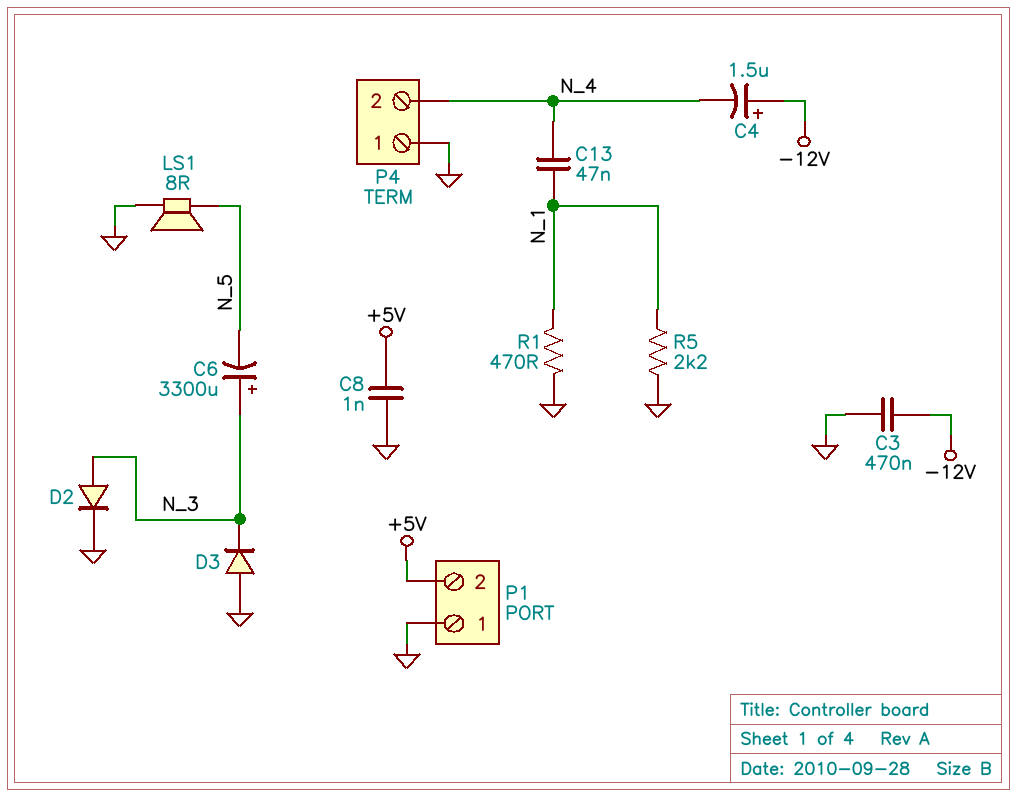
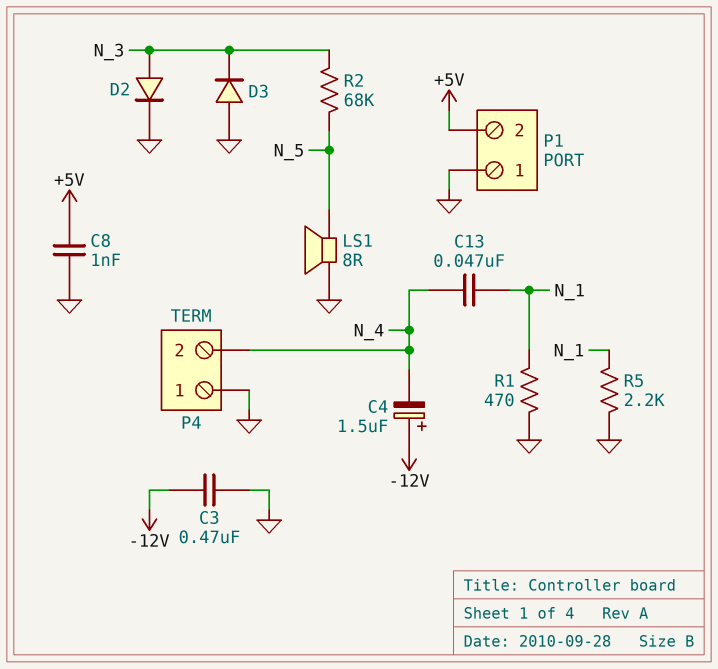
C6: 3300uF (plus N_3, minus N_5) -> none
R2: none -> 68k (N_3, N_5)

